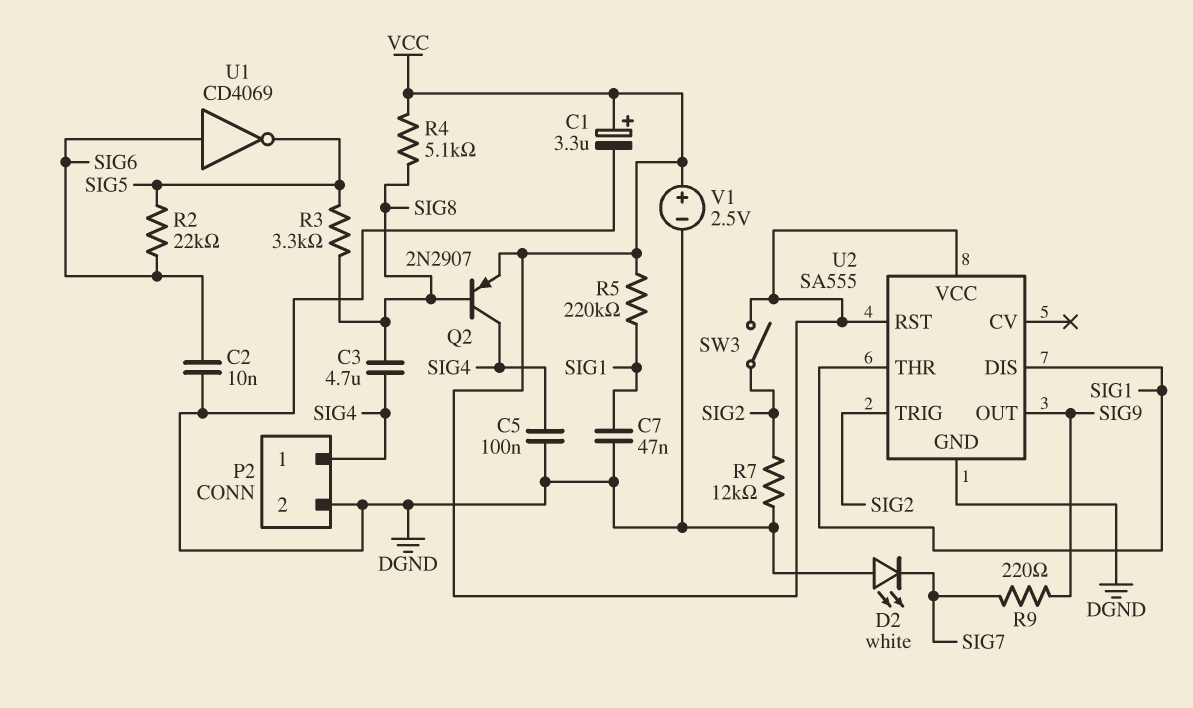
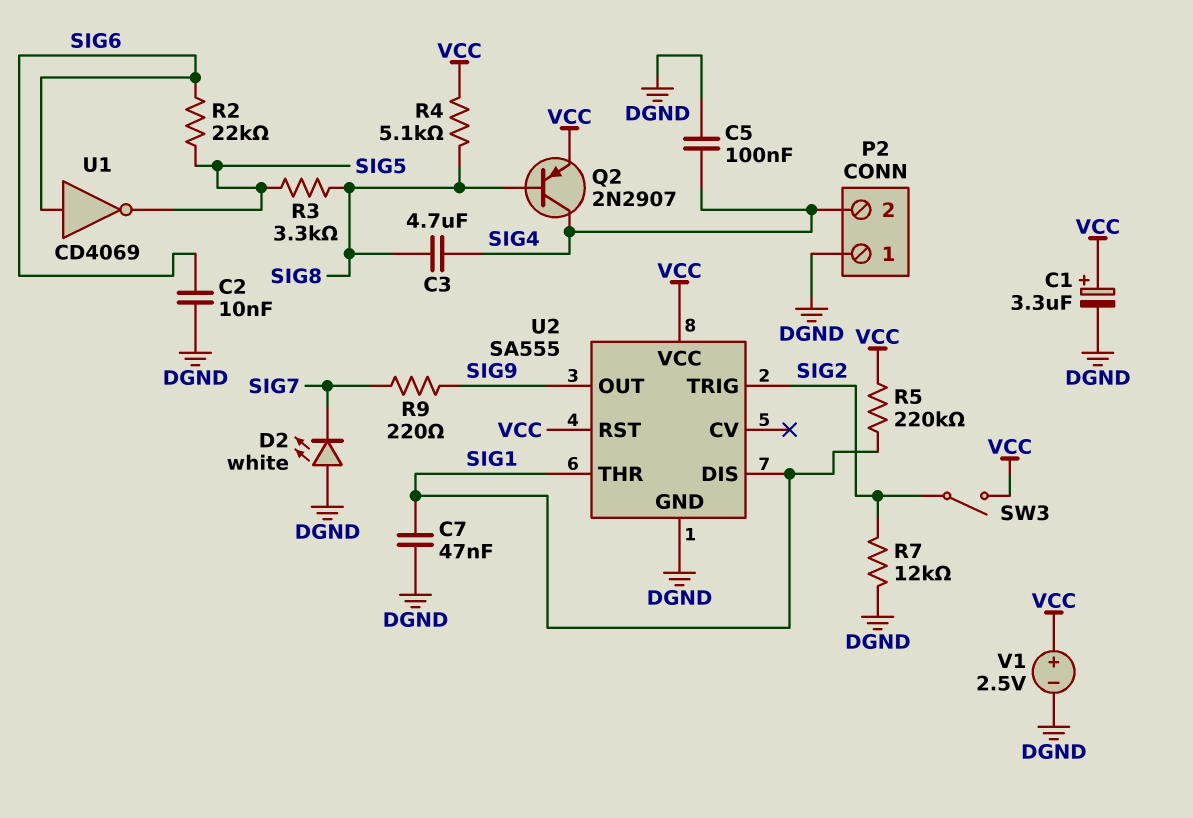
P2 pin 1: SIG4 -> DGND
P2 pin 2: DGND -> SIG4

